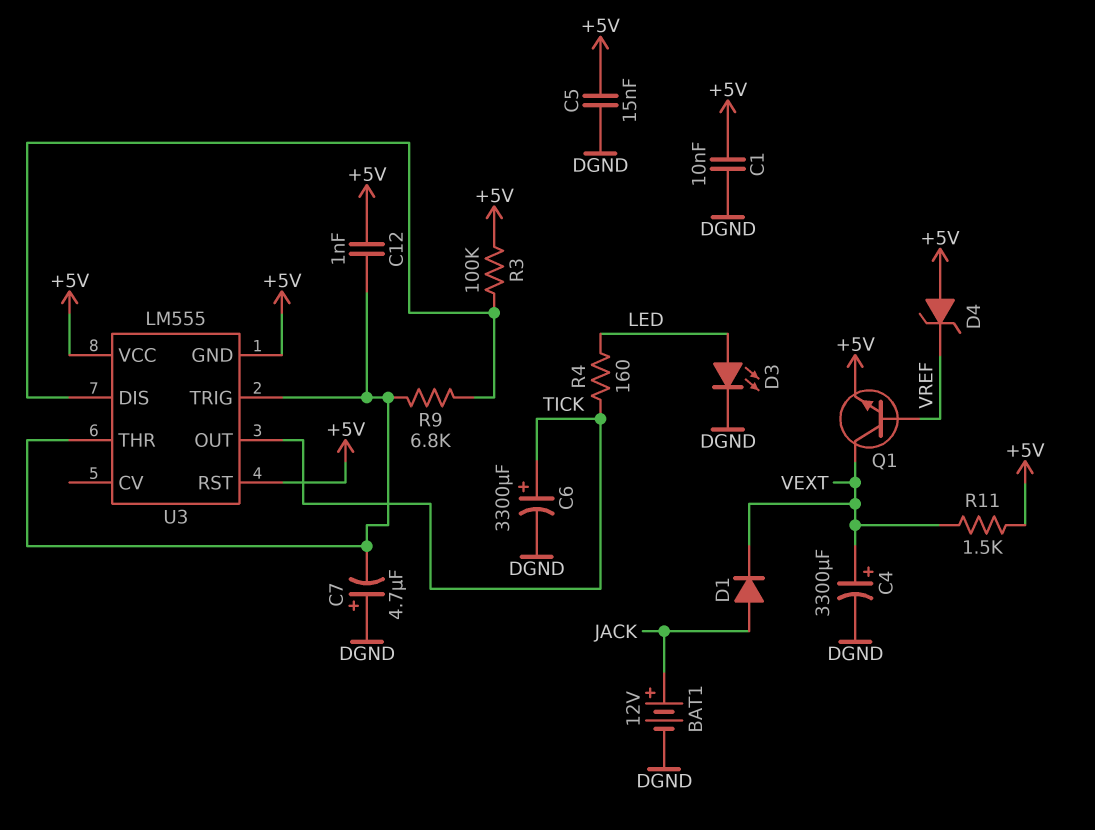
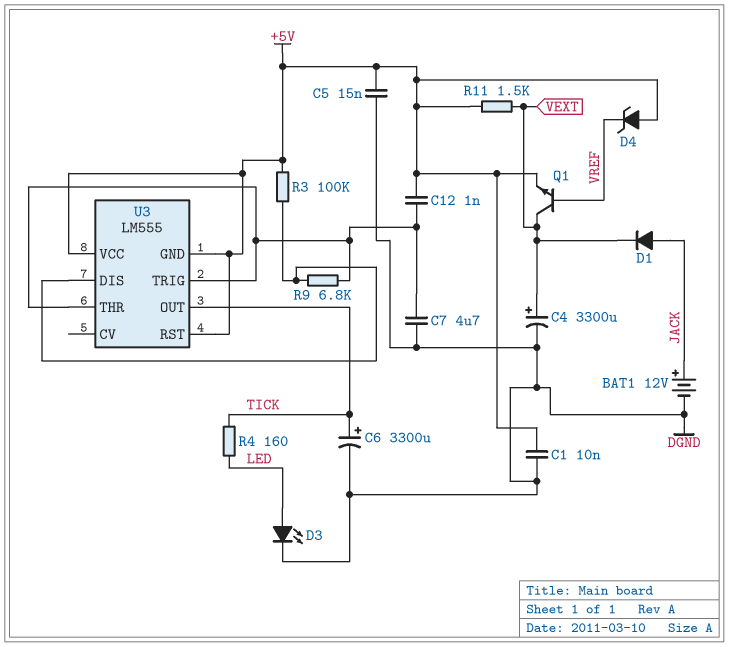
C7: 4.7uF (plus DGND, minus U3/THR) -> 4.7uF (DGND, U3/THR)

